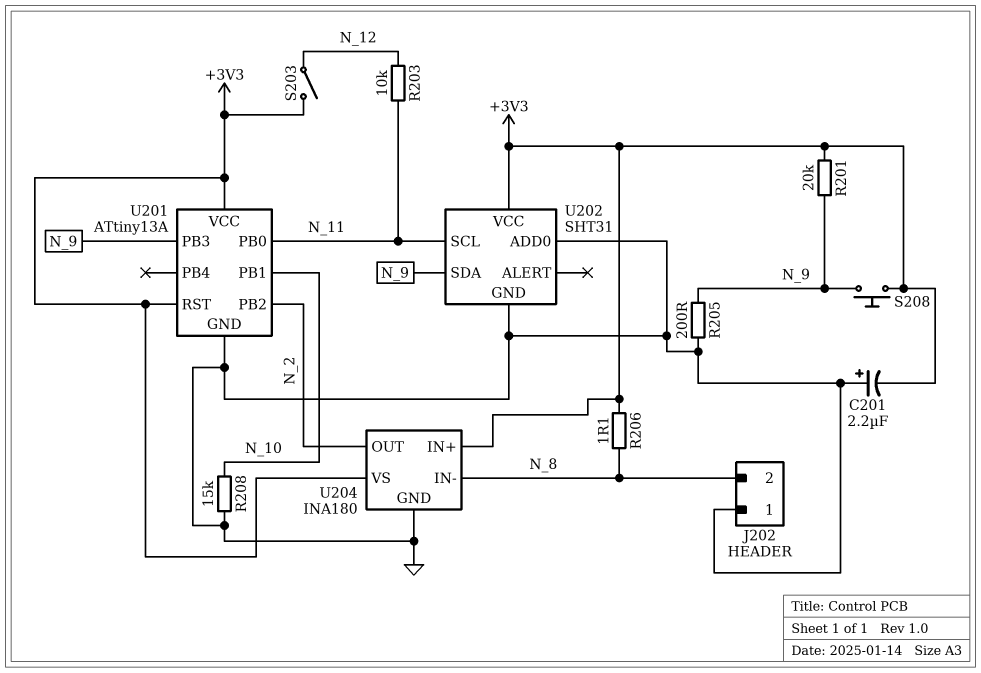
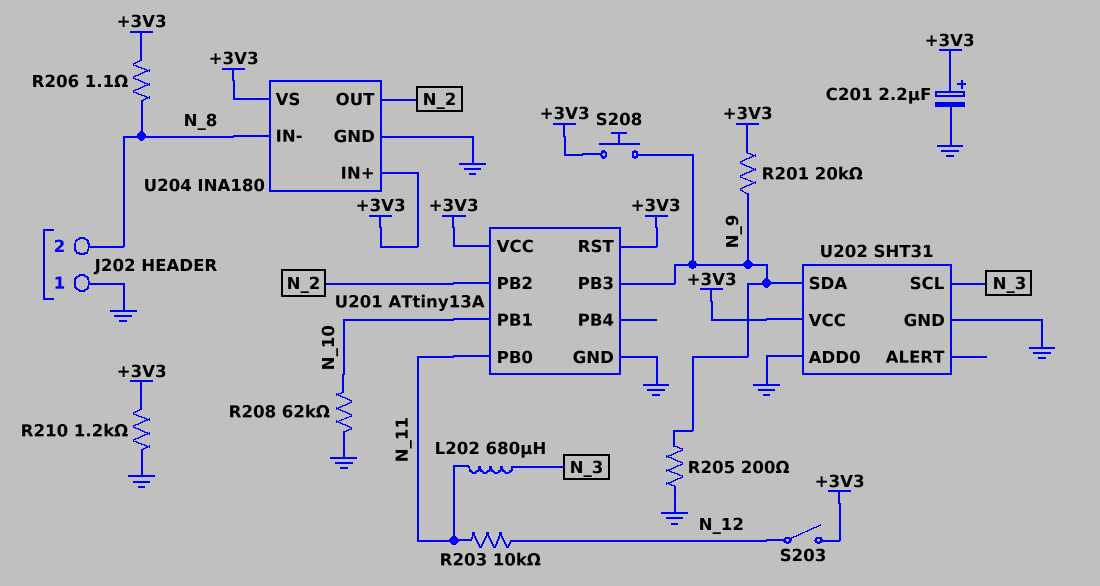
C201: 2.2uF (plus GND, minus +3V3) -> 2.2uF (plus +3V3, minus GND)
L202: none -> 680uH (N_3, N_11)
R208: 15k (GND, N_10) -> 62k (GND, N_10)
R210: none -> 1.2k (+3V3, GND)
U202 pin SCL: N_11 -> N_3

